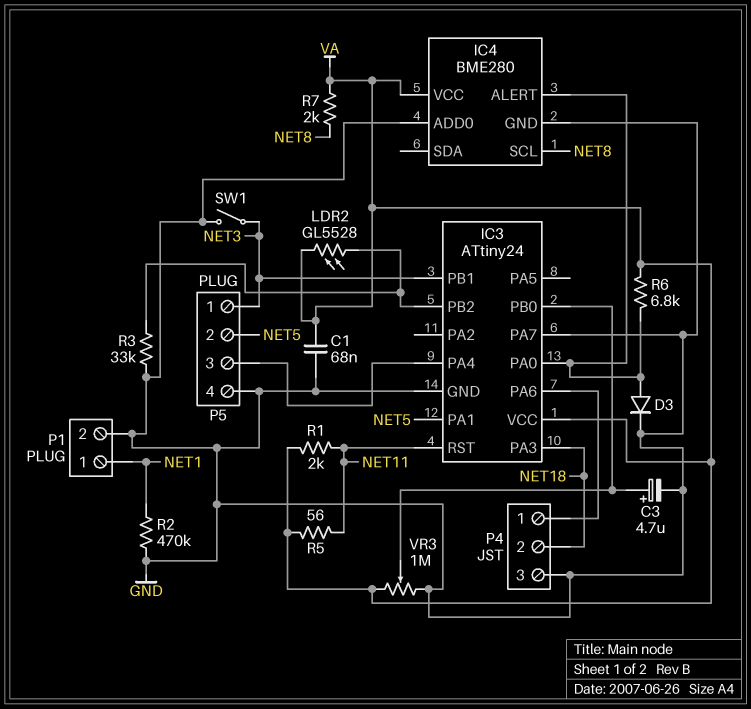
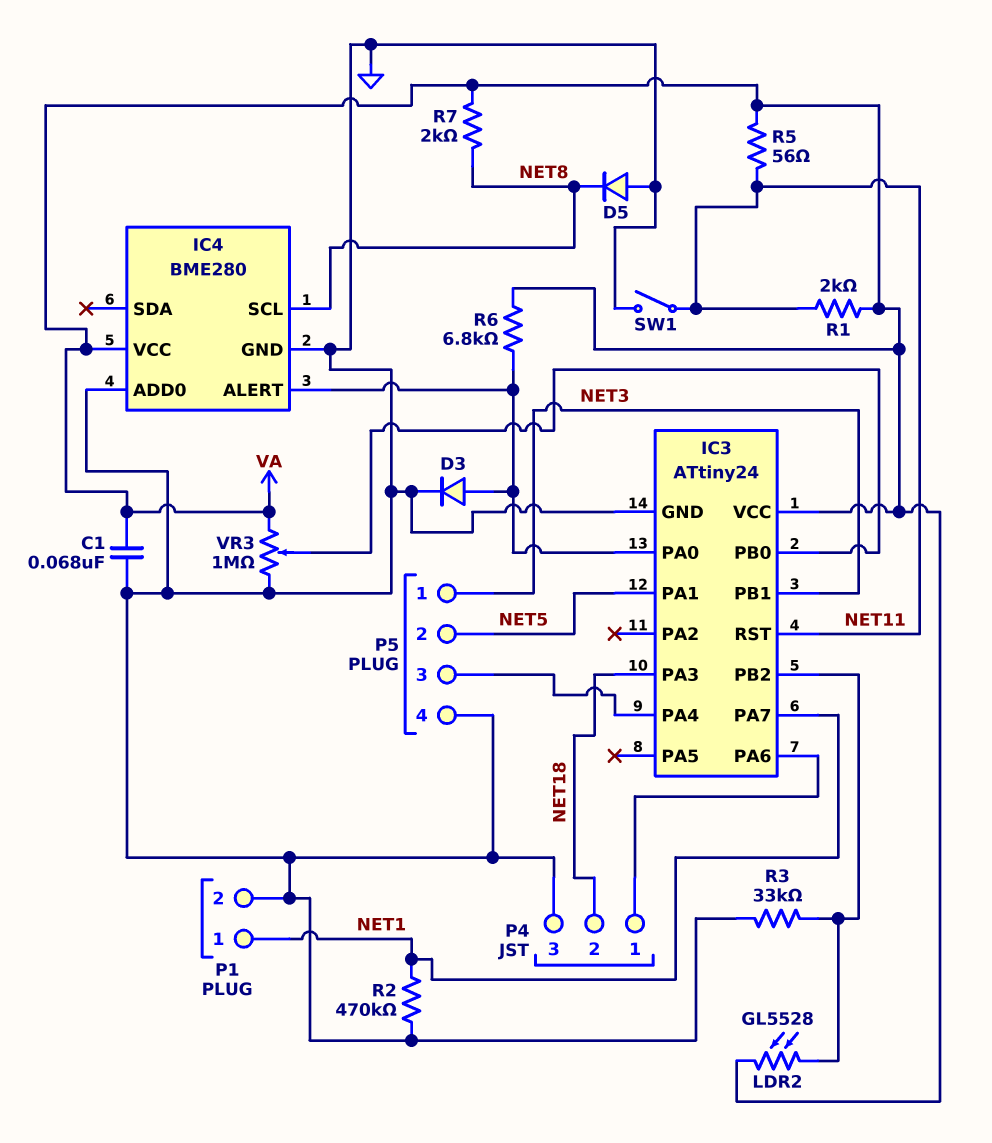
C3: 4.7uF (plus IC3/PB0, minus GND) -> none
D5: none -> diode (A GND, K NET8)
IC3 pin PA7: GND -> NET1
SW1: switch (GND, NET3) -> switch (GND, NET11)

